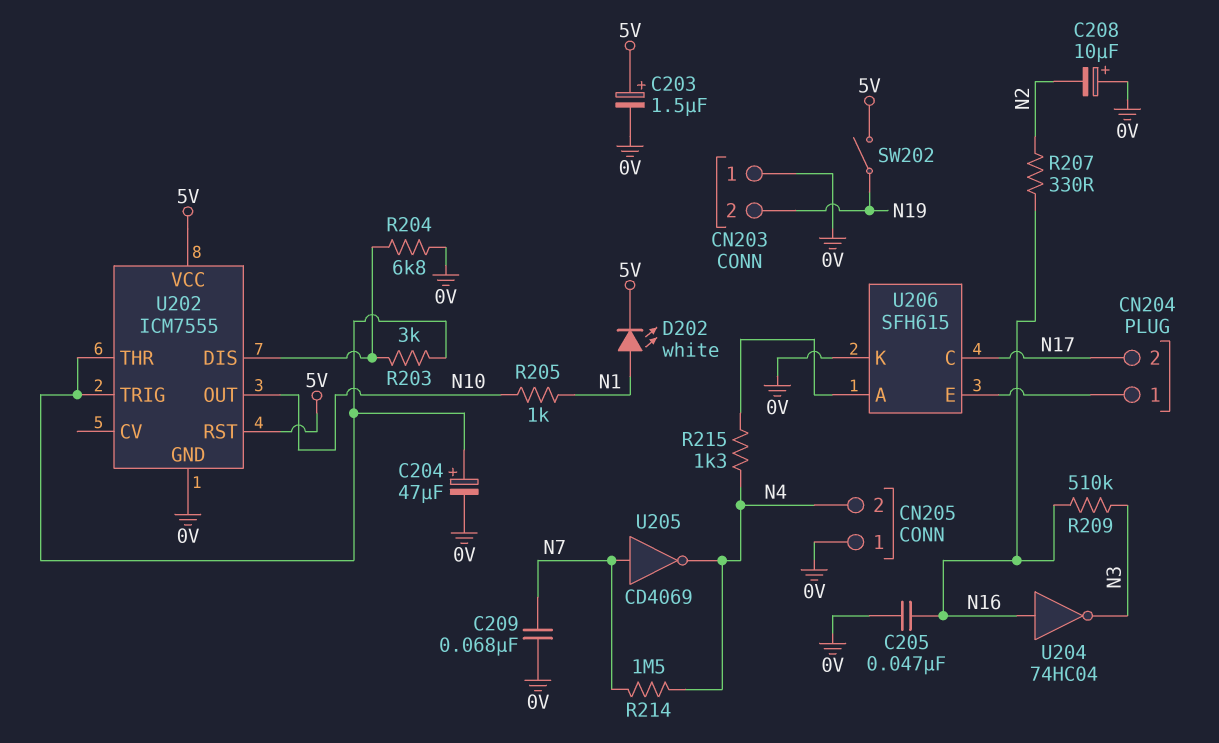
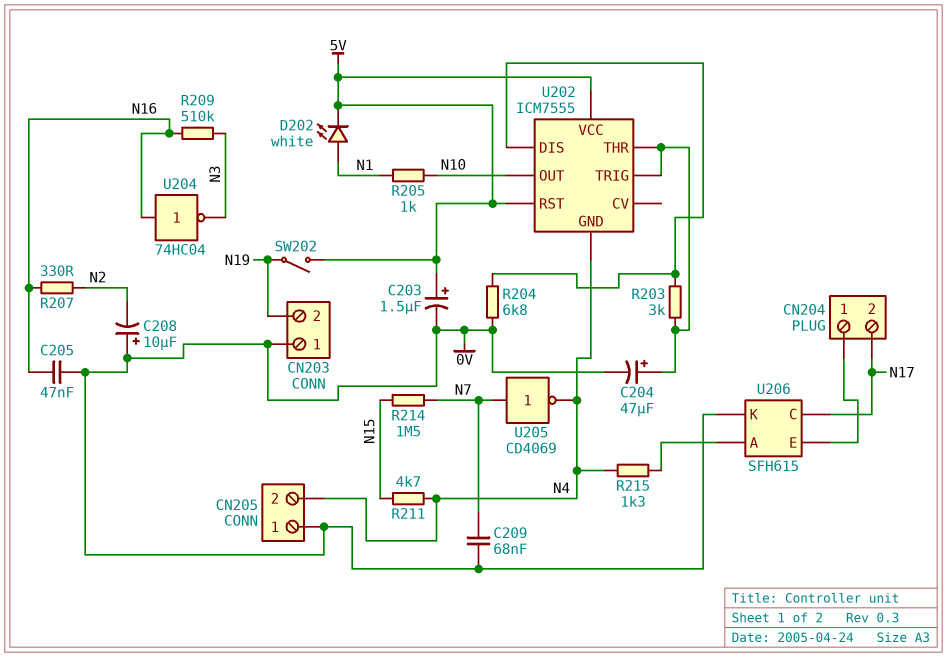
R211: none -> 4.7k (N4, N15)
R214: 1.5M (N4, N7) -> 1.5M (N7, N15)
U202 pin GND: 0V -> N4

